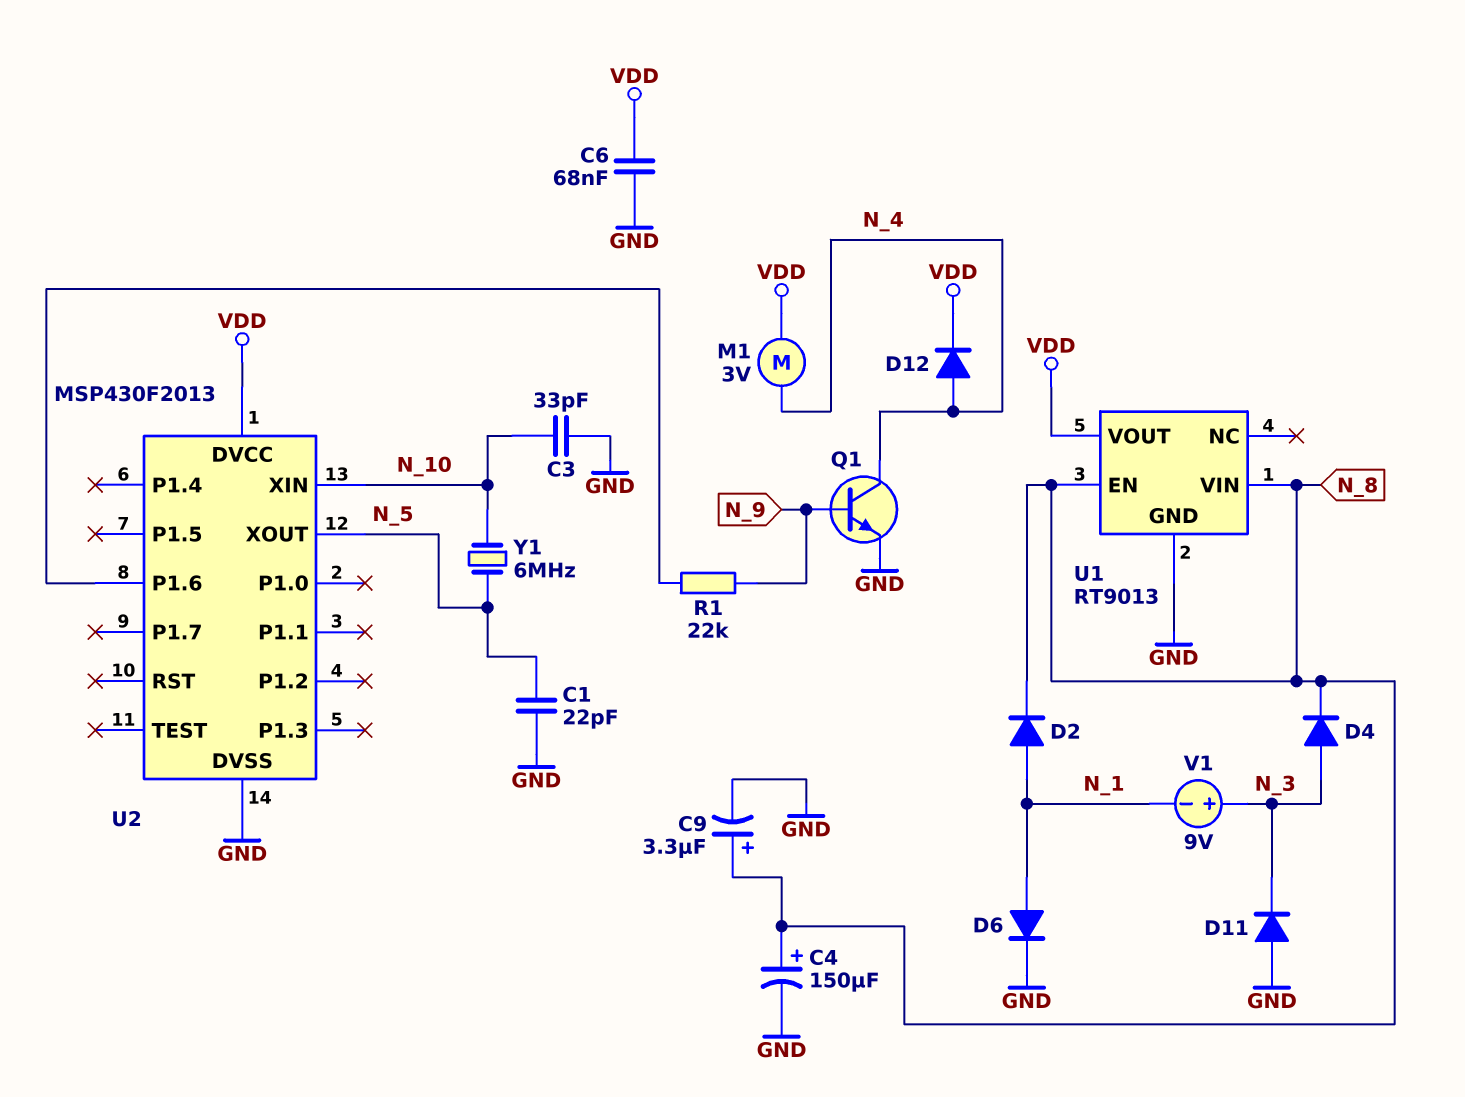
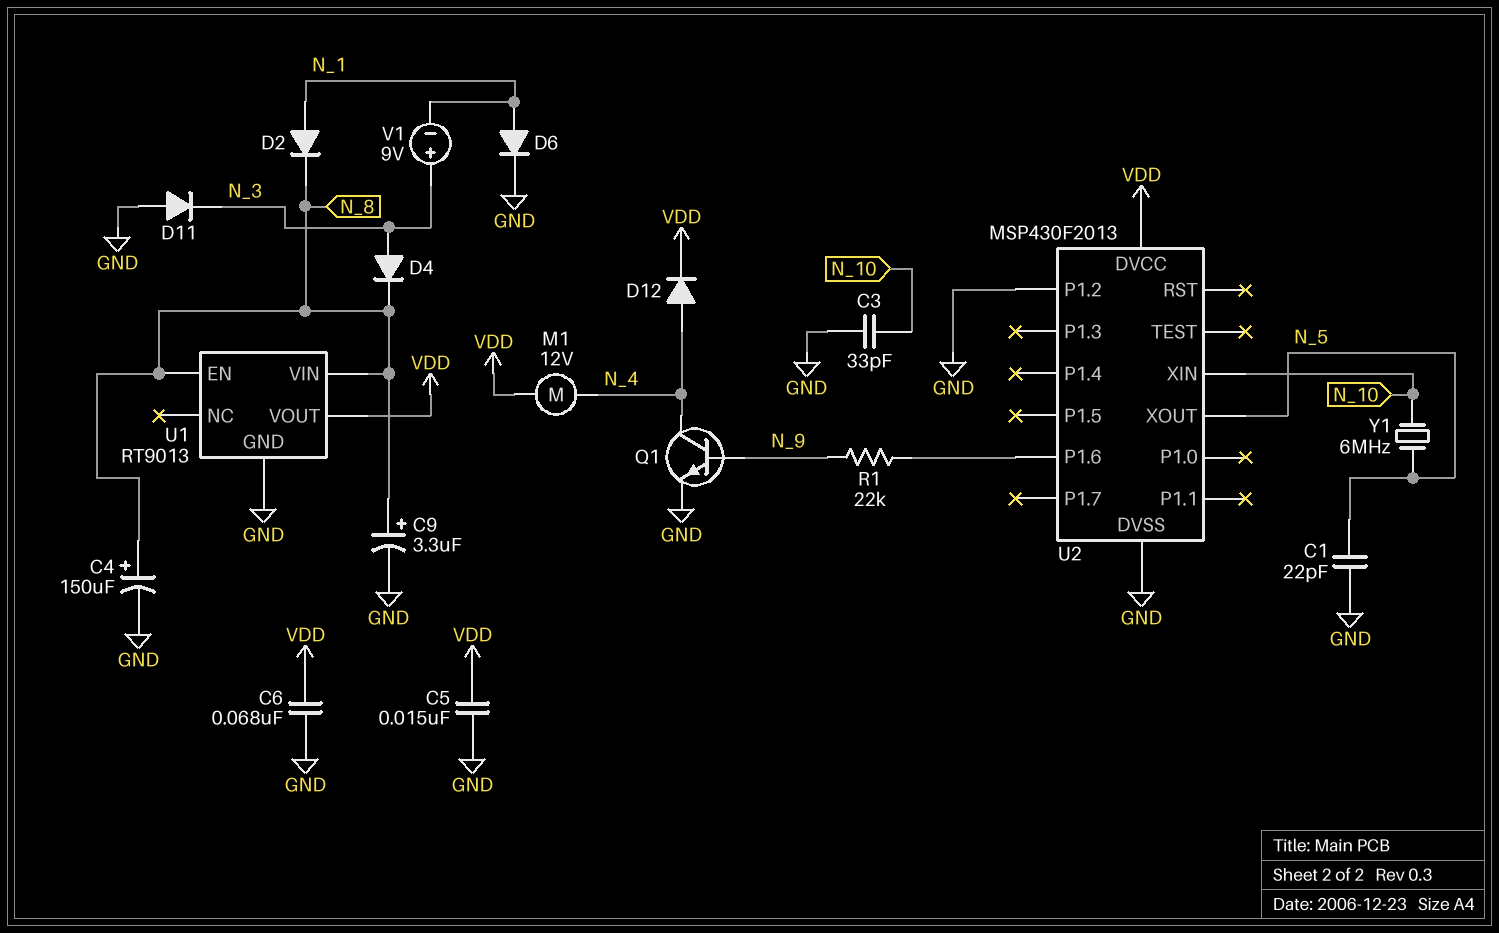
C5: none -> 15nF (GND, VDD)
M1: motor 3V (N_4, VDD) -> motor 12V (N_4, VDD)
U2 pin P1.2: none -> GND

